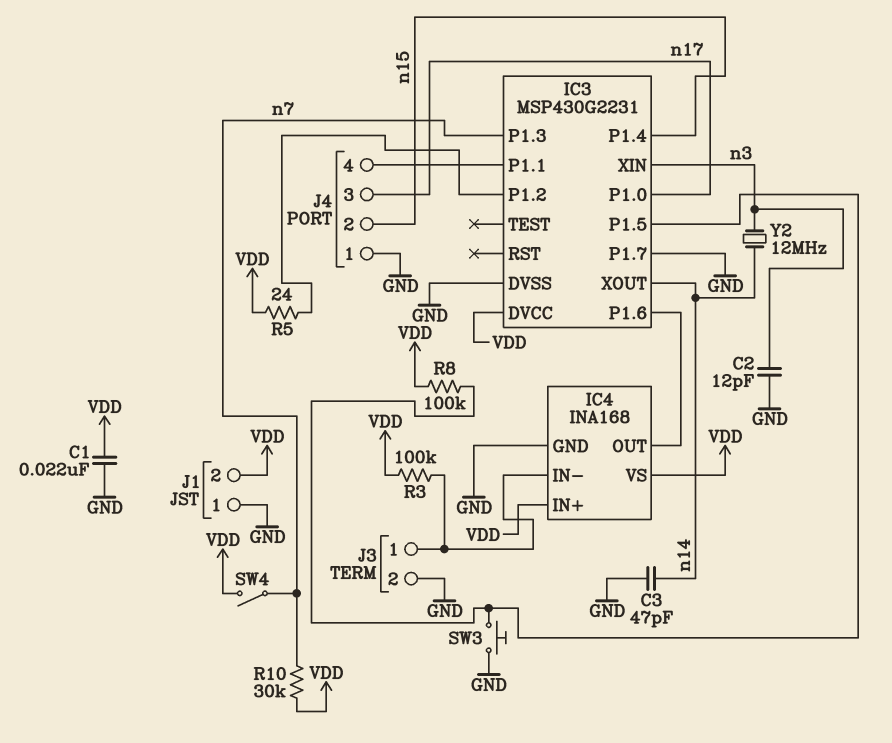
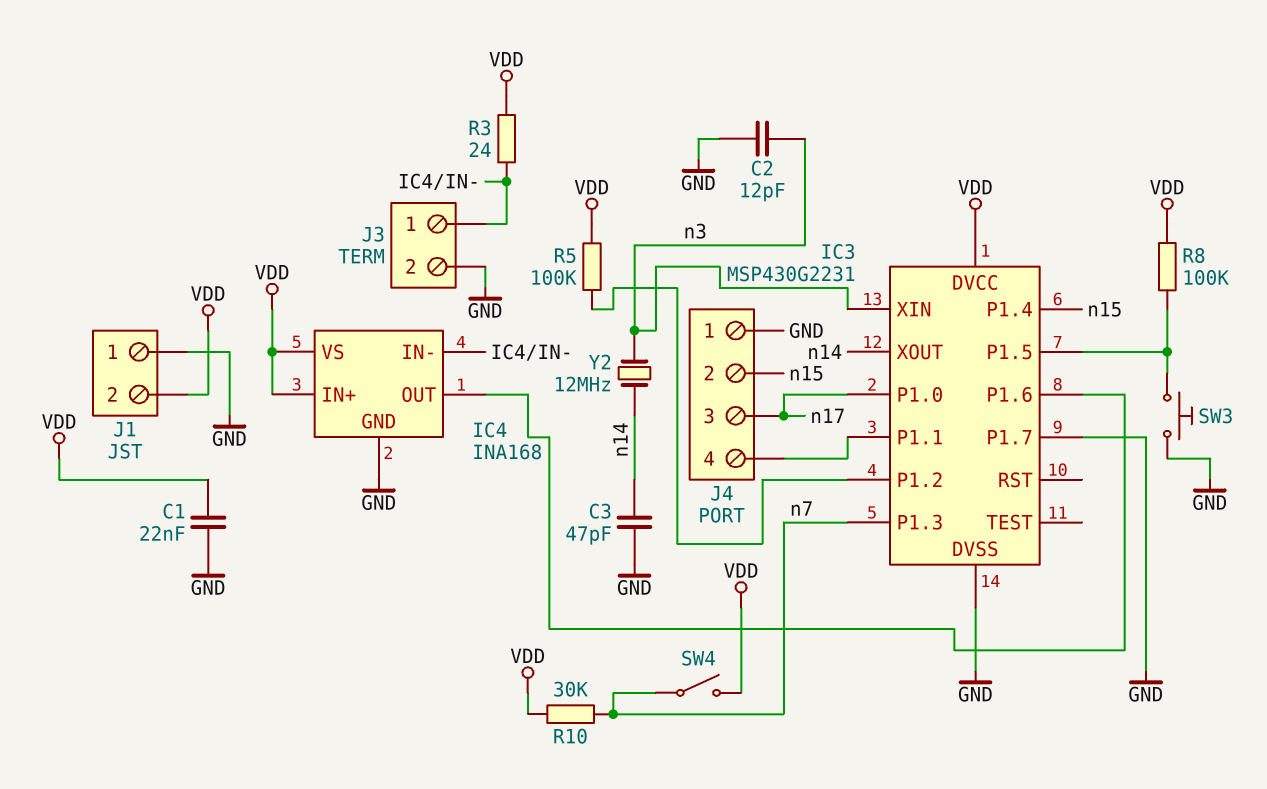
R3: 100k (IC4/IN-, VDD) -> 24 (IC4/IN-, VDD)
R5: 24 (IC3/P1.2, VDD) -> 100k (IC3/P1.2, VDD)

